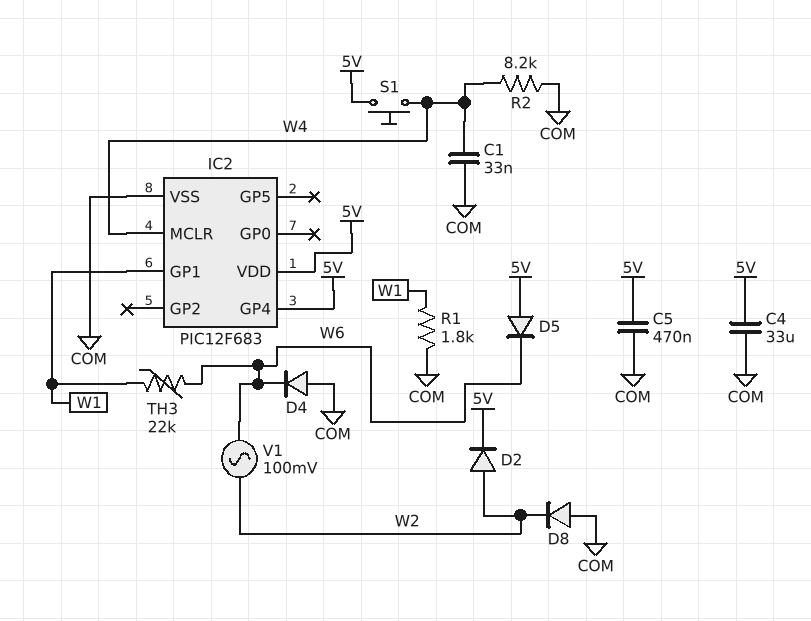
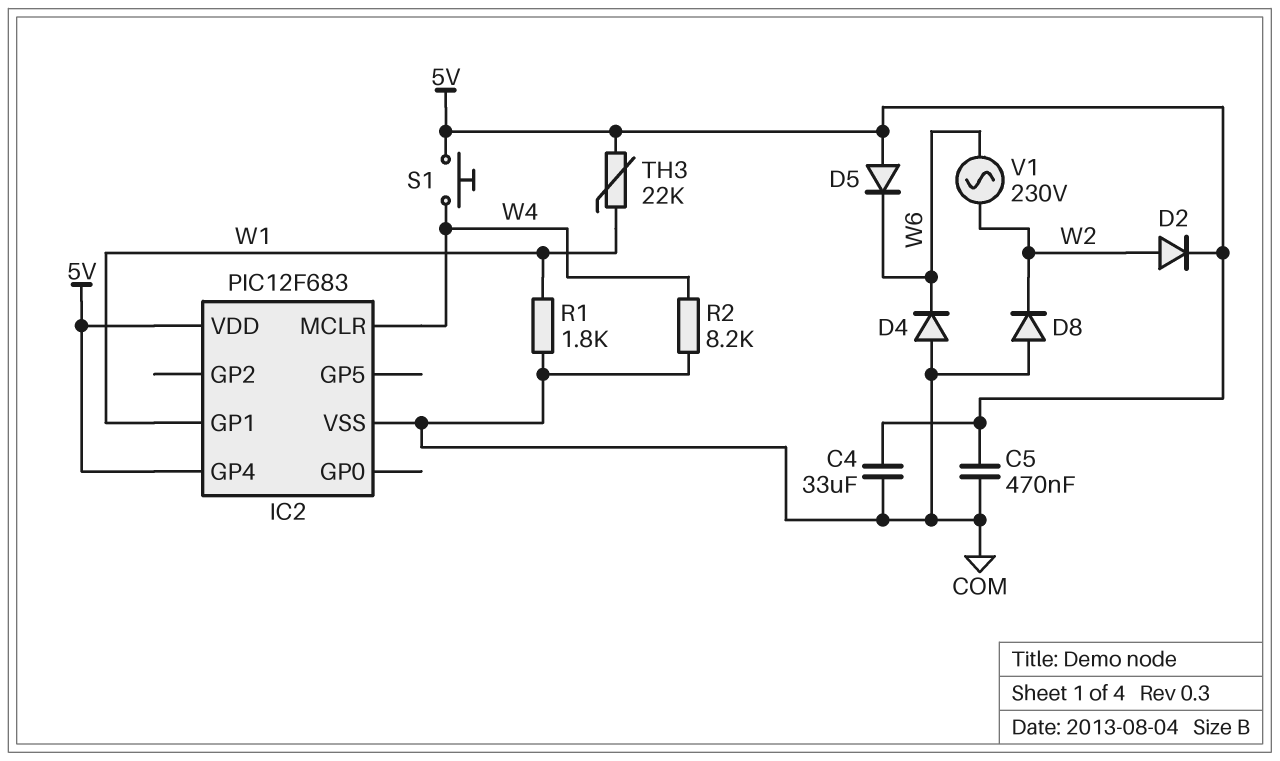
C1: 33nF (COM, W4) -> none
TH3: 22k (W1, W6) -> 22k (5V, W1)
V1: AC 100mV (W2, W6) -> AC 230V (W2, W6)

